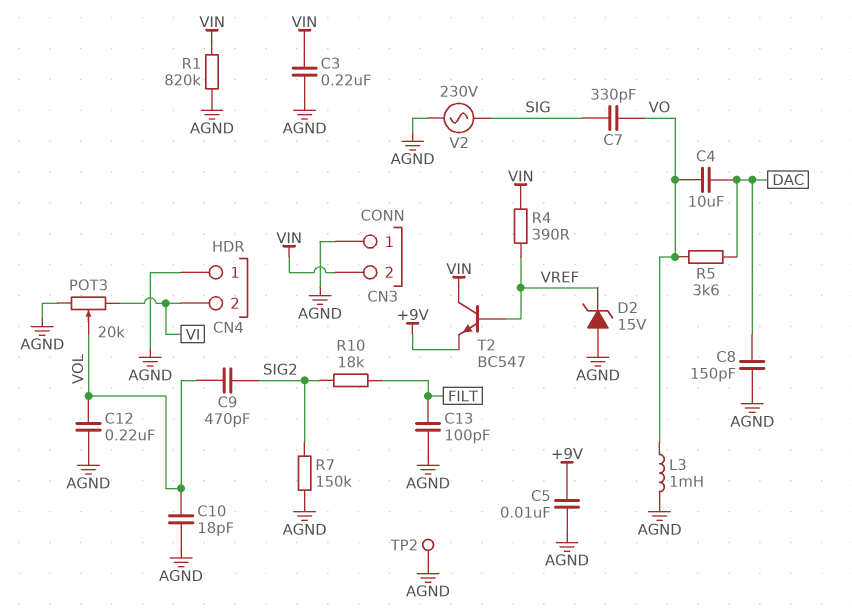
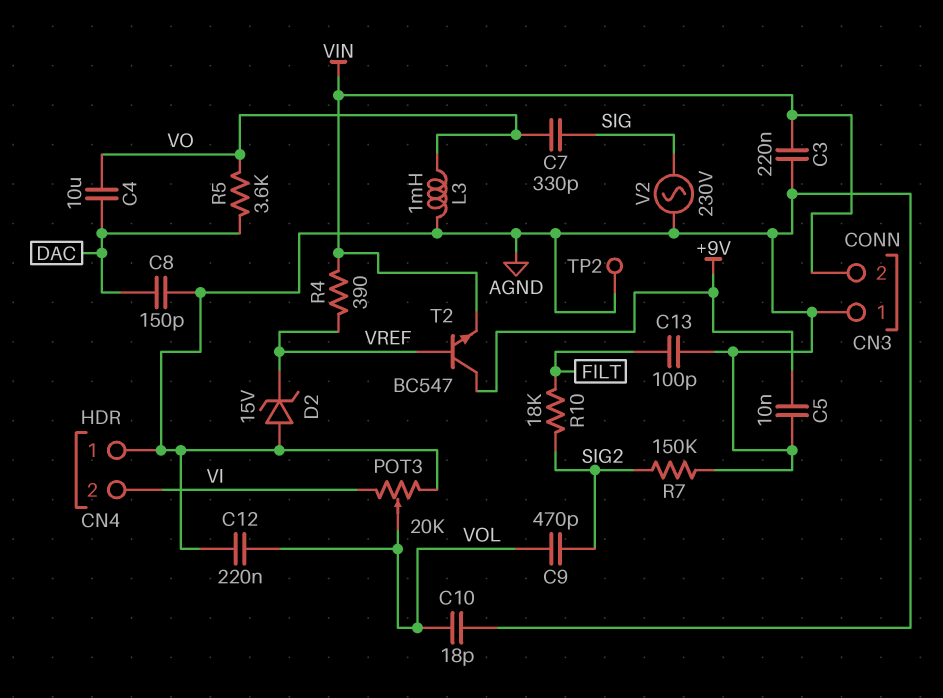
R1: 820k (AGND, VIN) -> none
T2: NPN BC547 (B VREF, C VIN, E +9V) -> NPN BC547 (B VREF, C +9V, E VIN)

